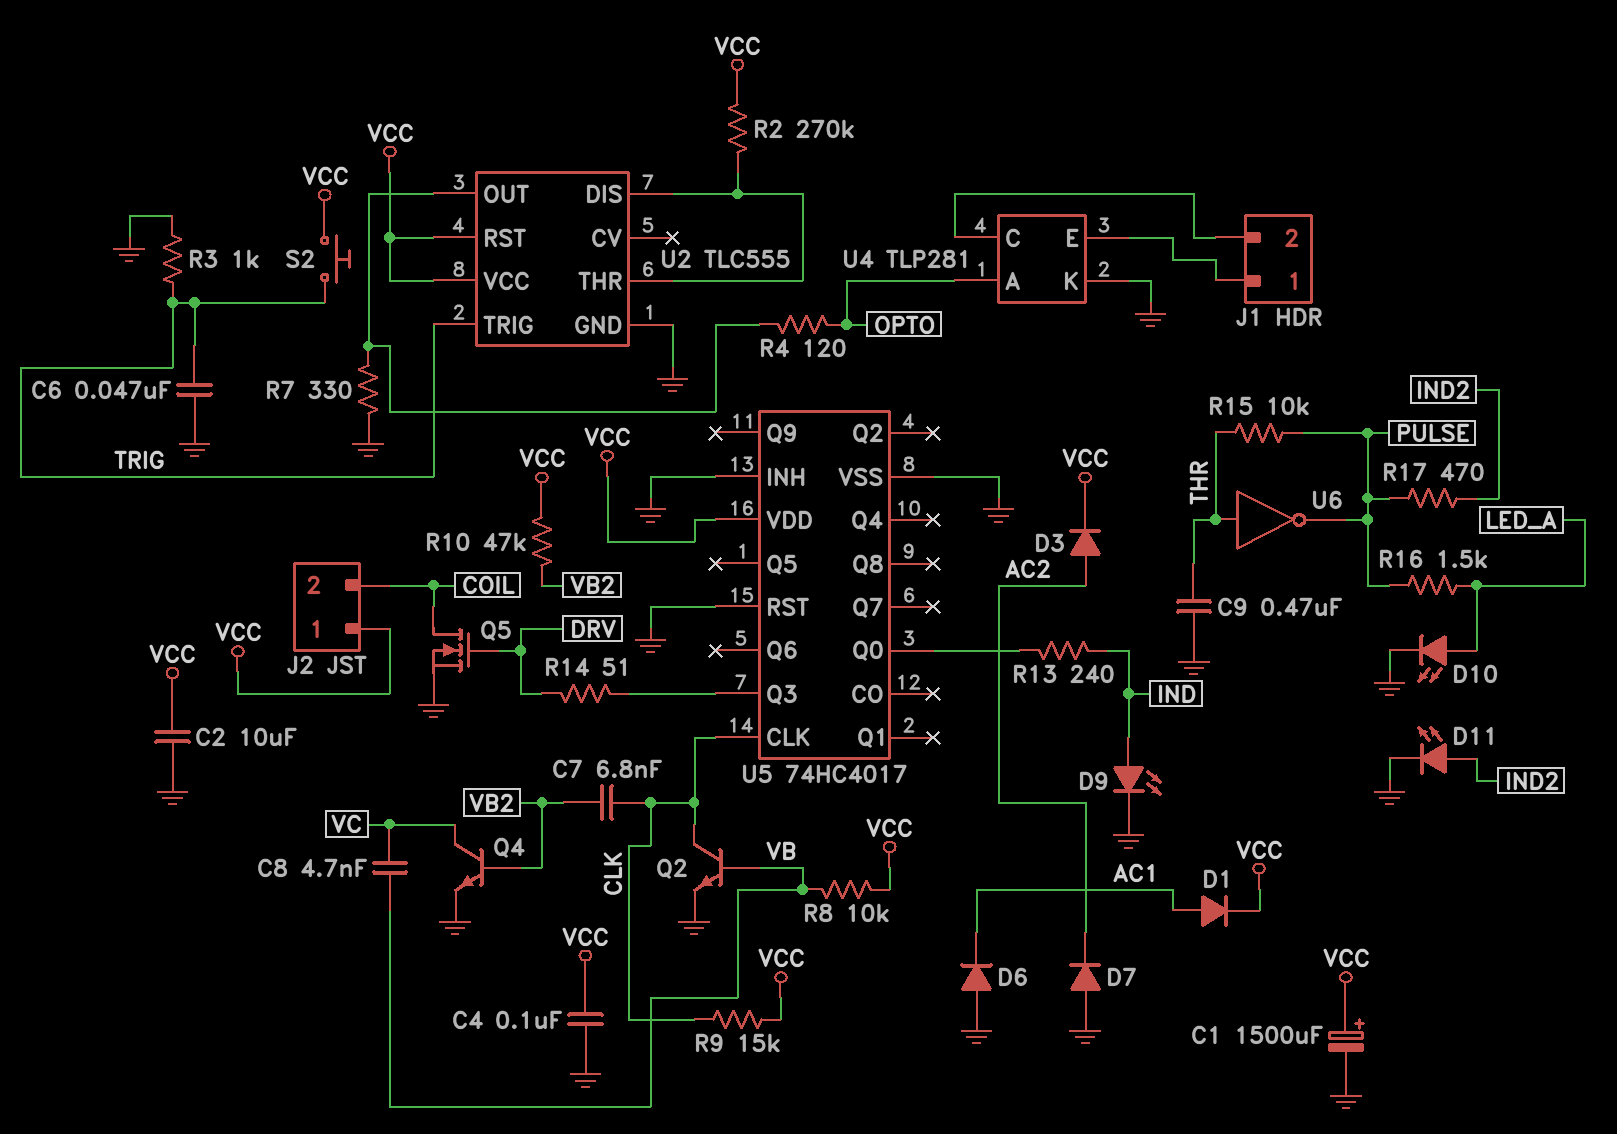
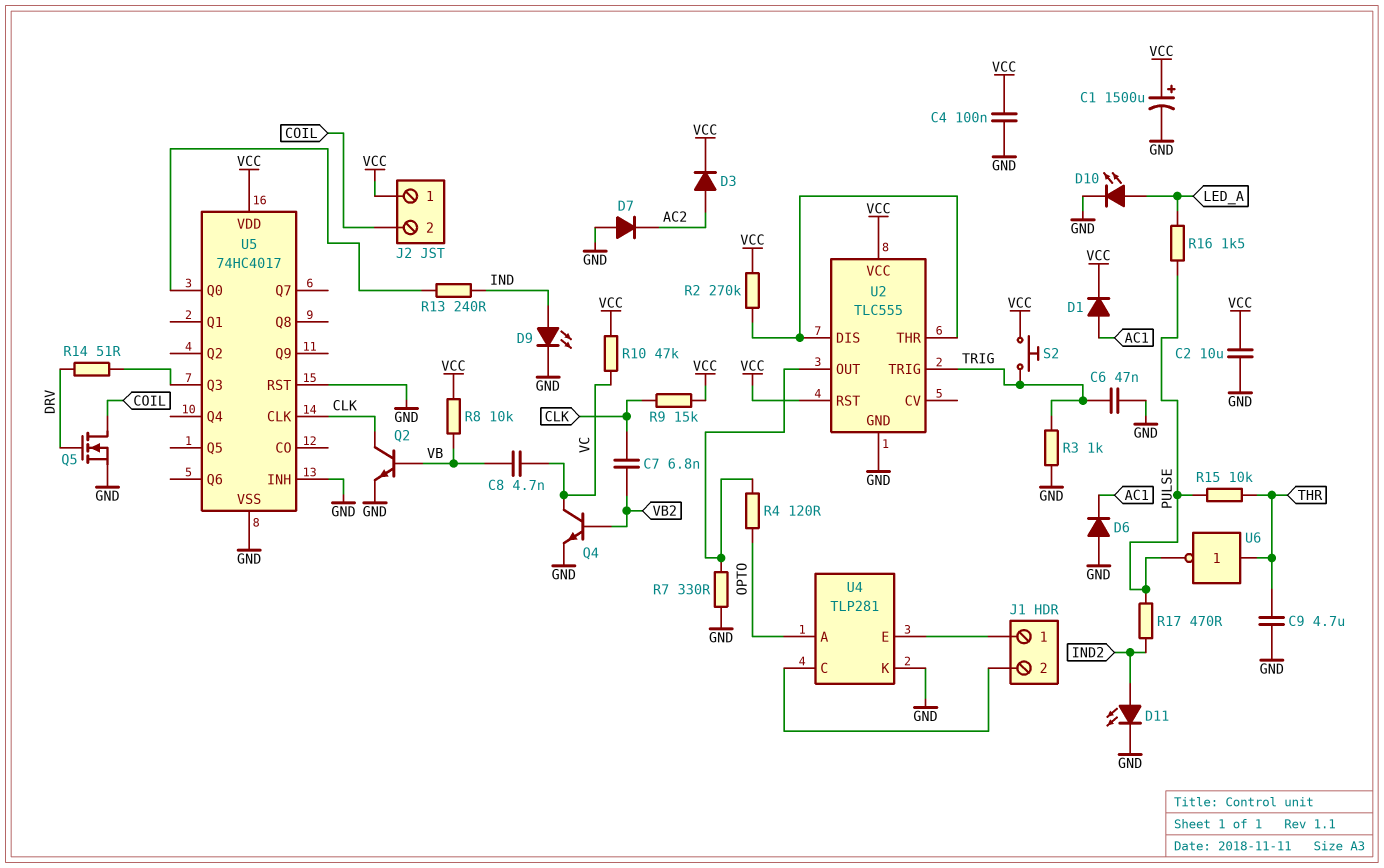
C9: 470nF (GND, THR) -> 4.7uF (GND, THR)
R10: 47k (VB2, VCC) -> 47k (VC, VCC)

